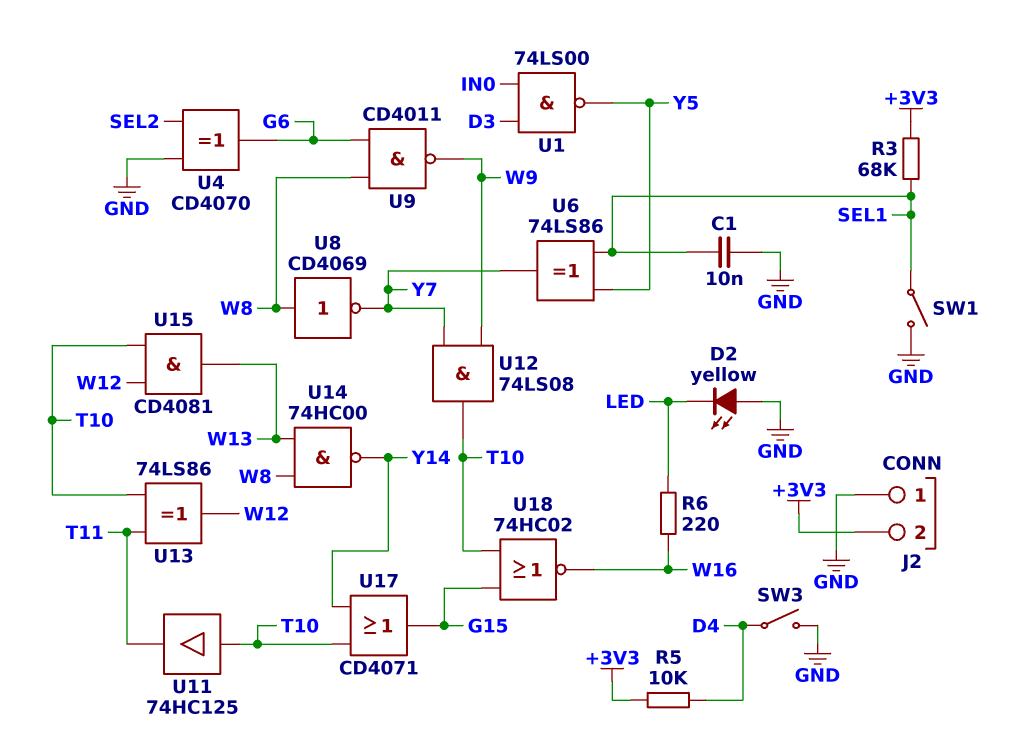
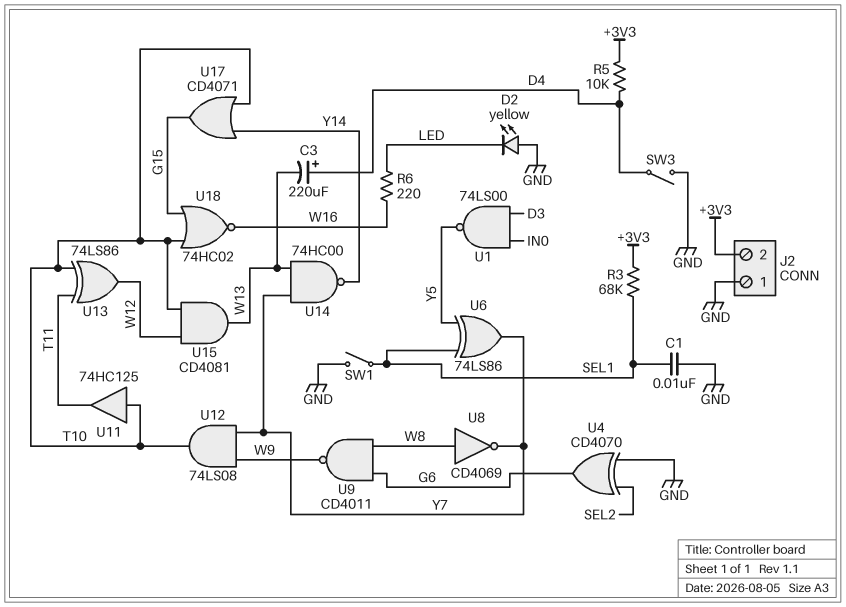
C3: none -> 220uF (plus D4, minus W13)
U14: NAND 74HC00 (in W8, in W13, out Y14) -> NAND 74HC00 (in W13, in Y7, out Y14)

